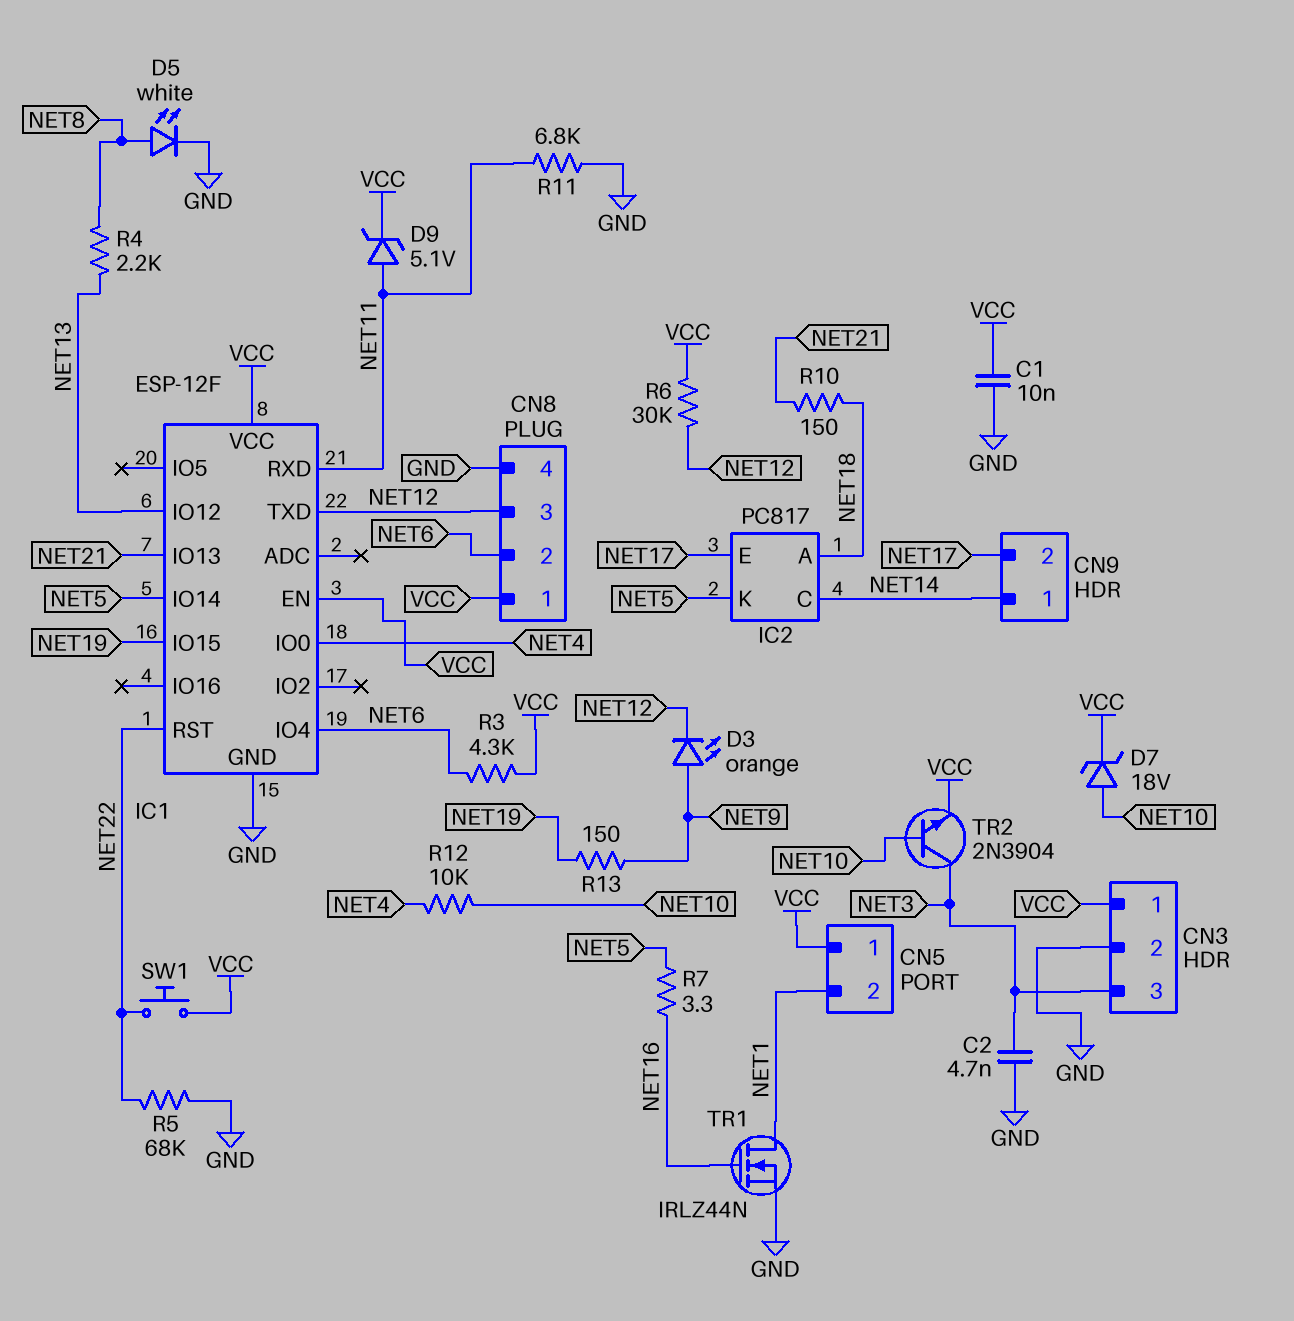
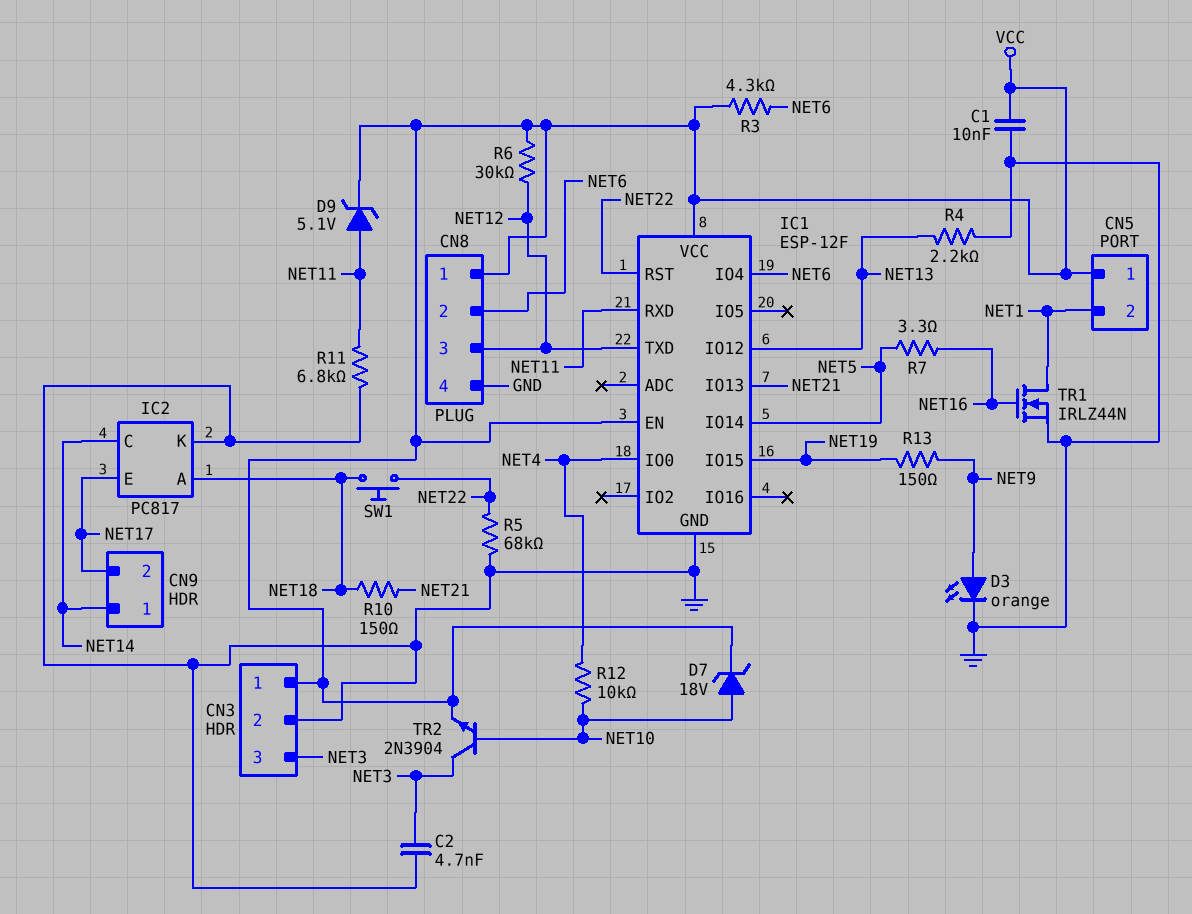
D3: LED orange (A NET9, K NET12) -> LED orange (A NET9, K GND)
D5: LED white (A NET8, K GND) -> none
IC2 pin K: NET5 -> GND
R4: 2.2k (NET8, NET13) -> 2.2k (GND, NET13)
SW1: button (NET22, VCC) -> button (NET18, NET22)

